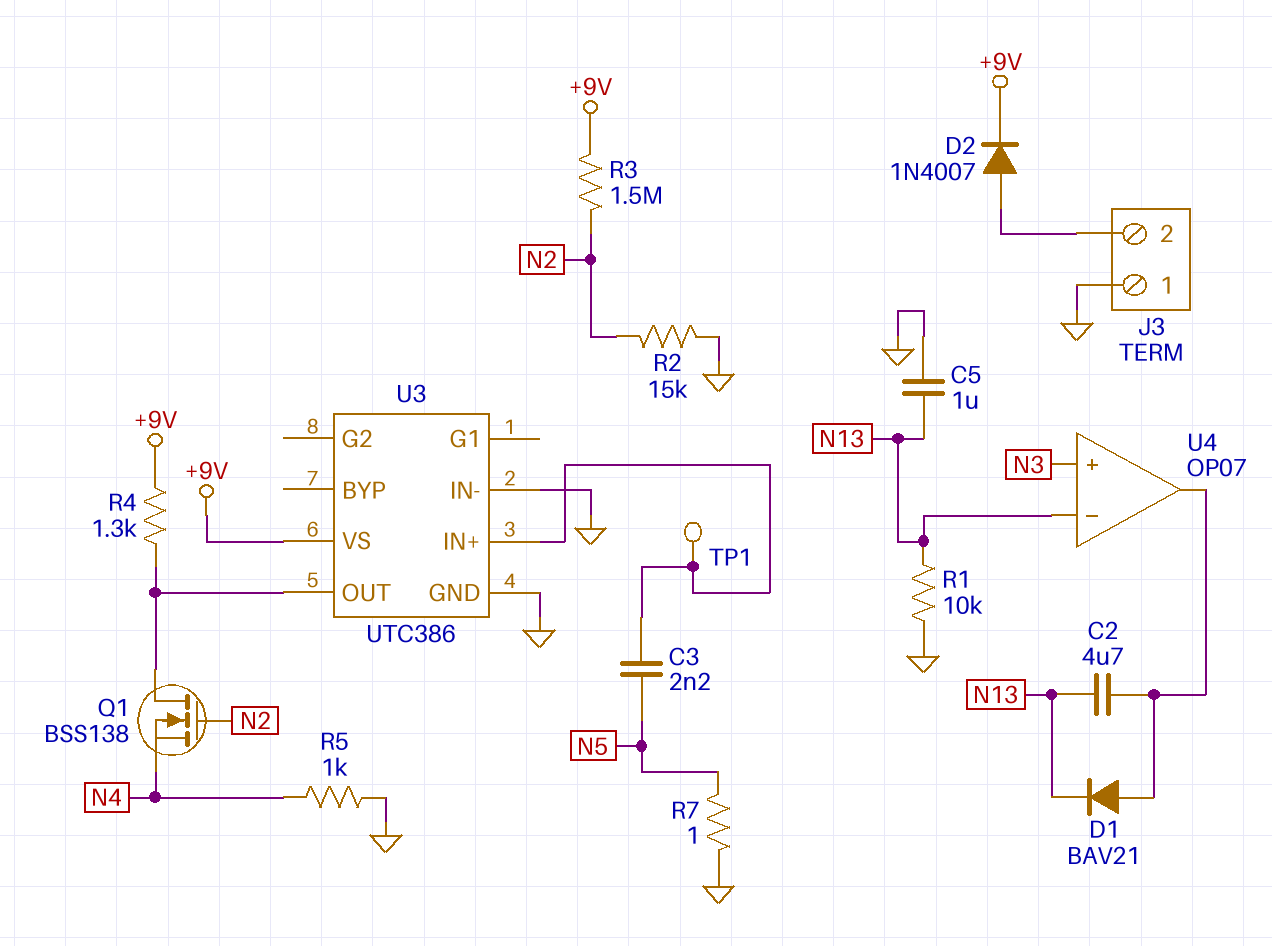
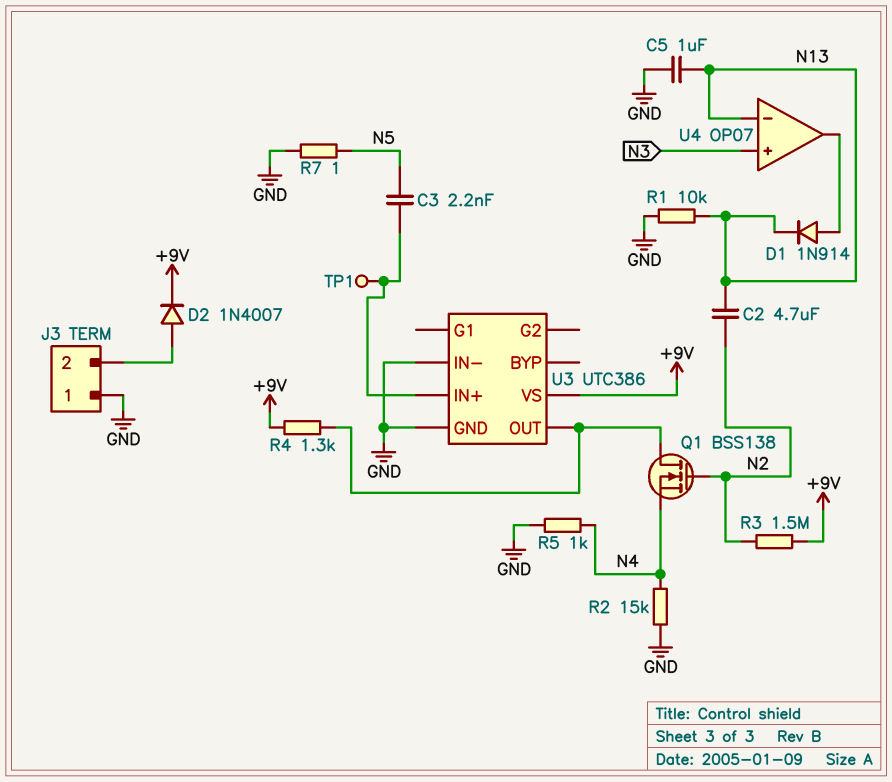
C2: 4.7uF (N13, U4/out) -> 4.7uF (N2, N13)
D1: diode BAV21 (A U4/out, K N13) -> diode 1N914 (A U4/out, K N13)
R2: 15k (GND, N2) -> 15k (GND, N4)

